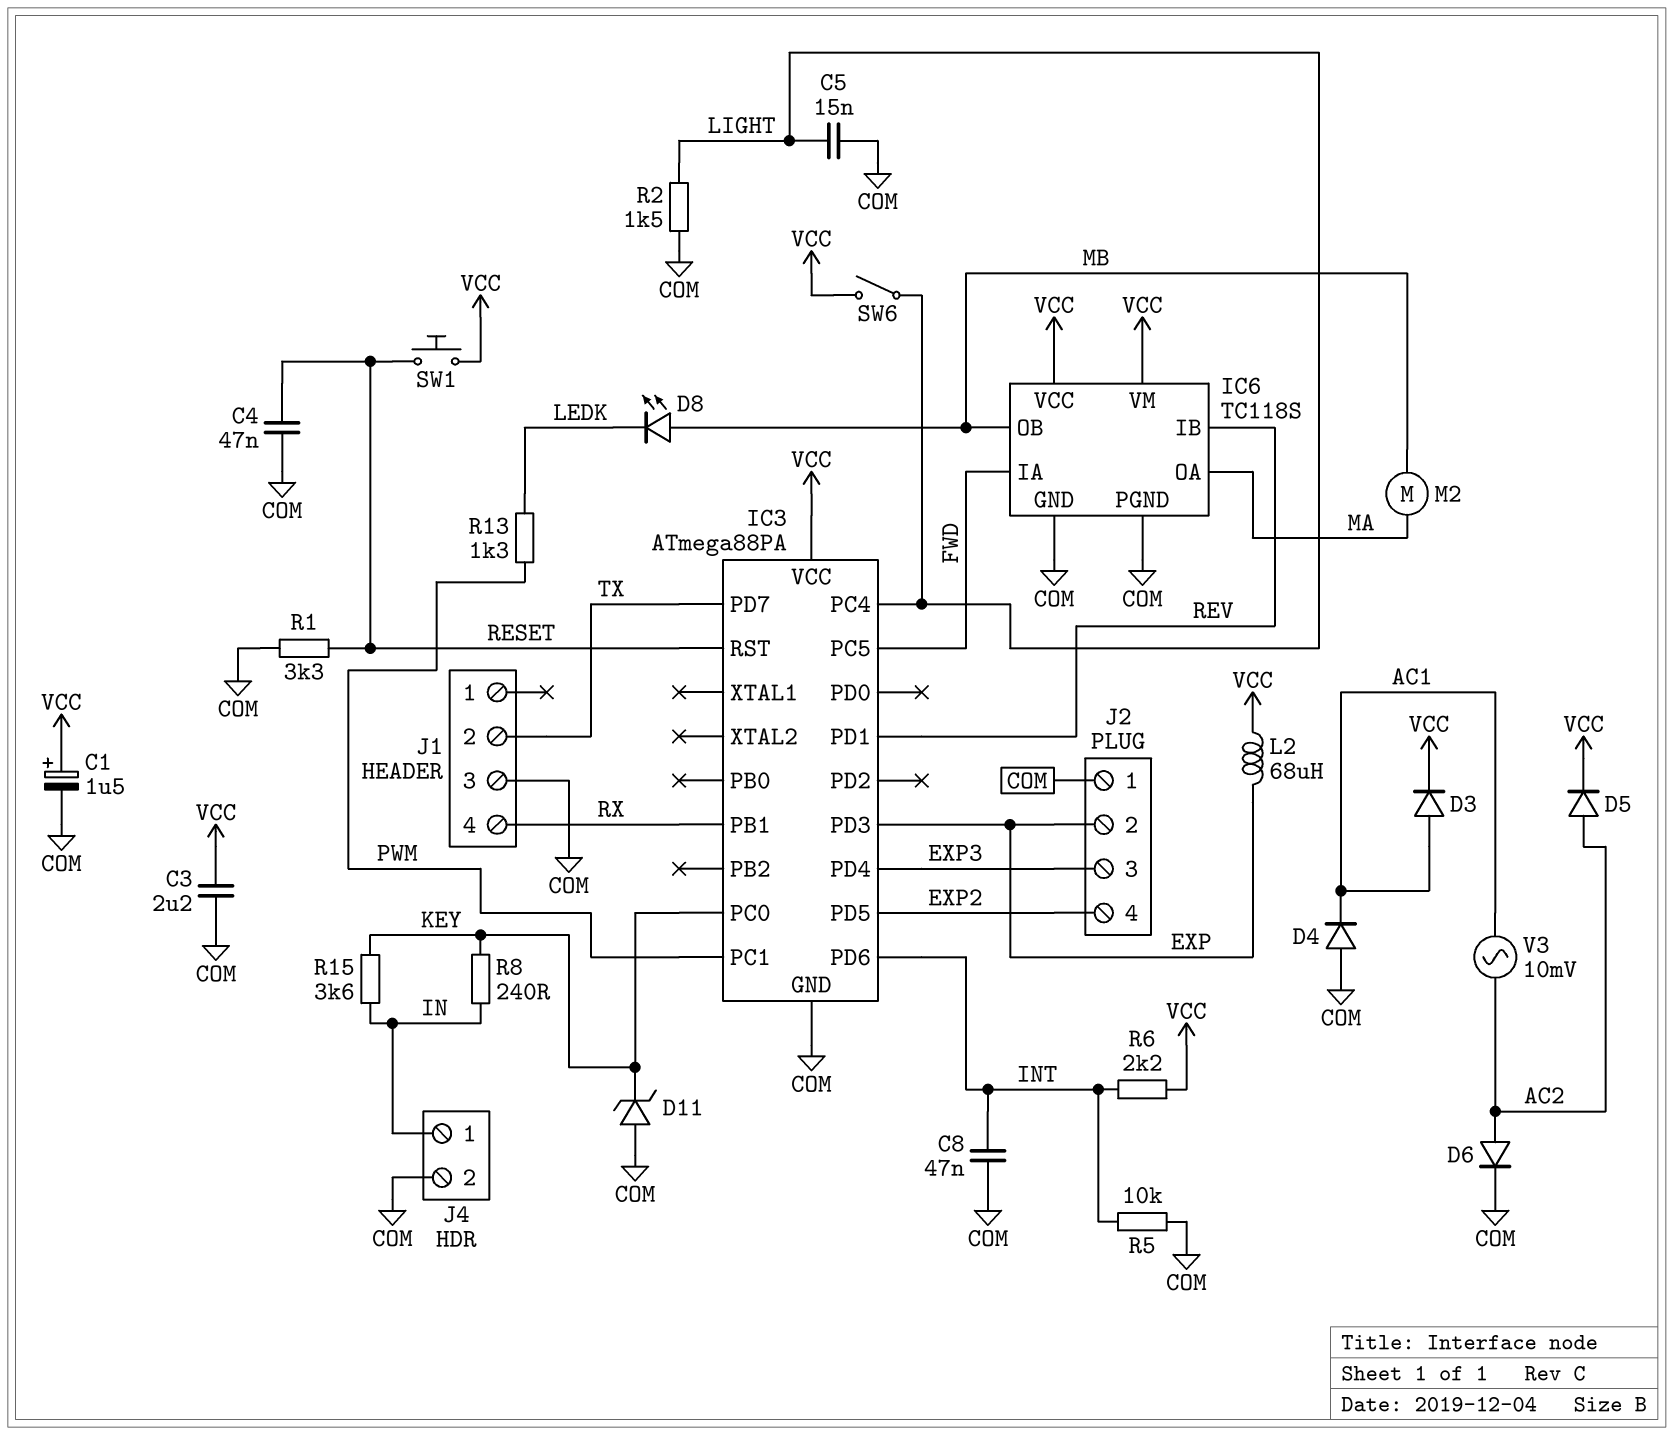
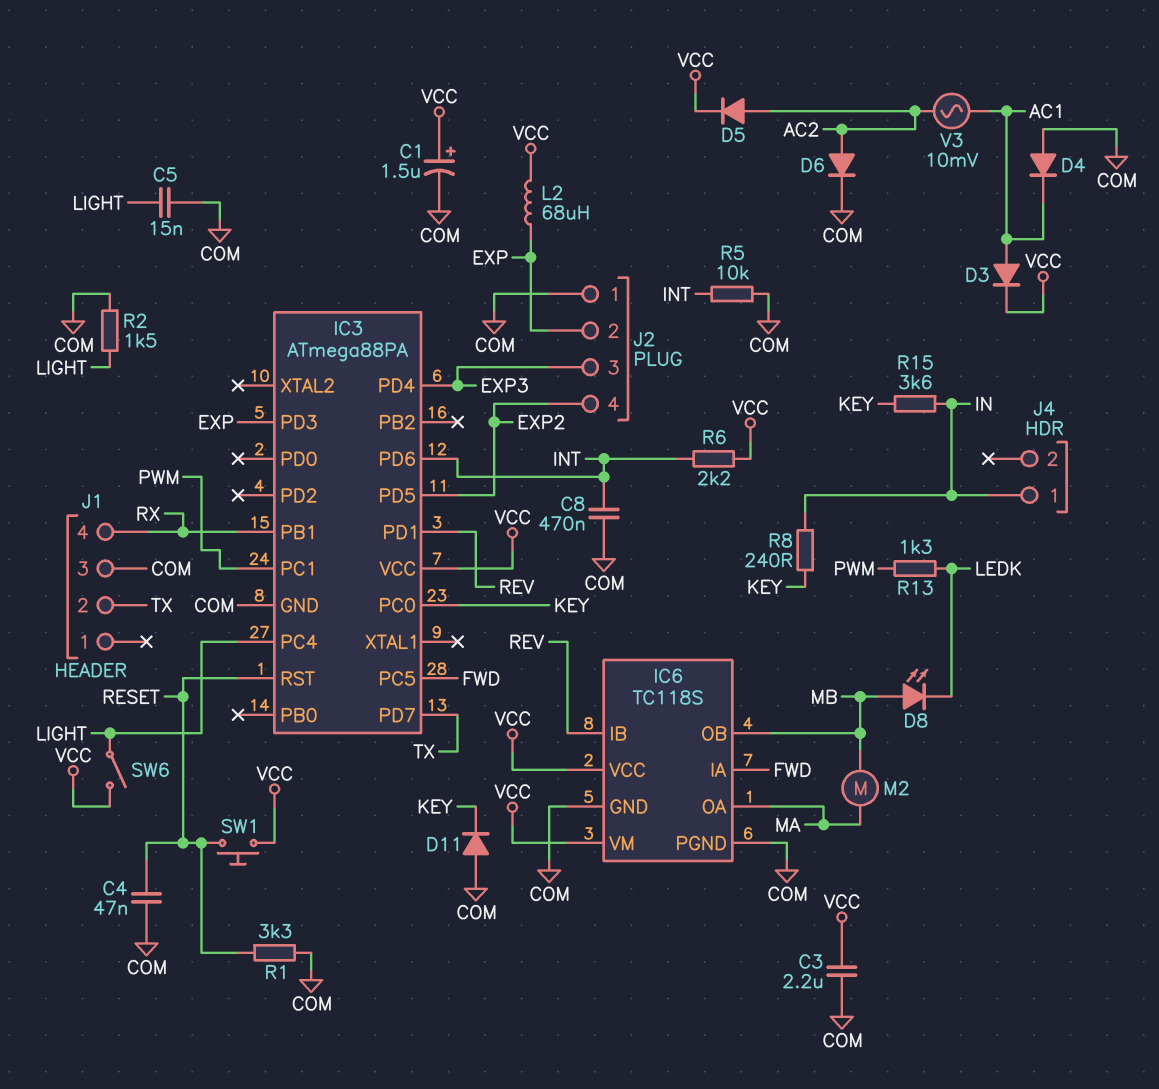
C8: 47nF (COM, INT) -> 470nF (COM, INT)
D11: zener (A COM, K KEY) -> diode (A COM, K KEY)
J4 pin 2: COM -> none

